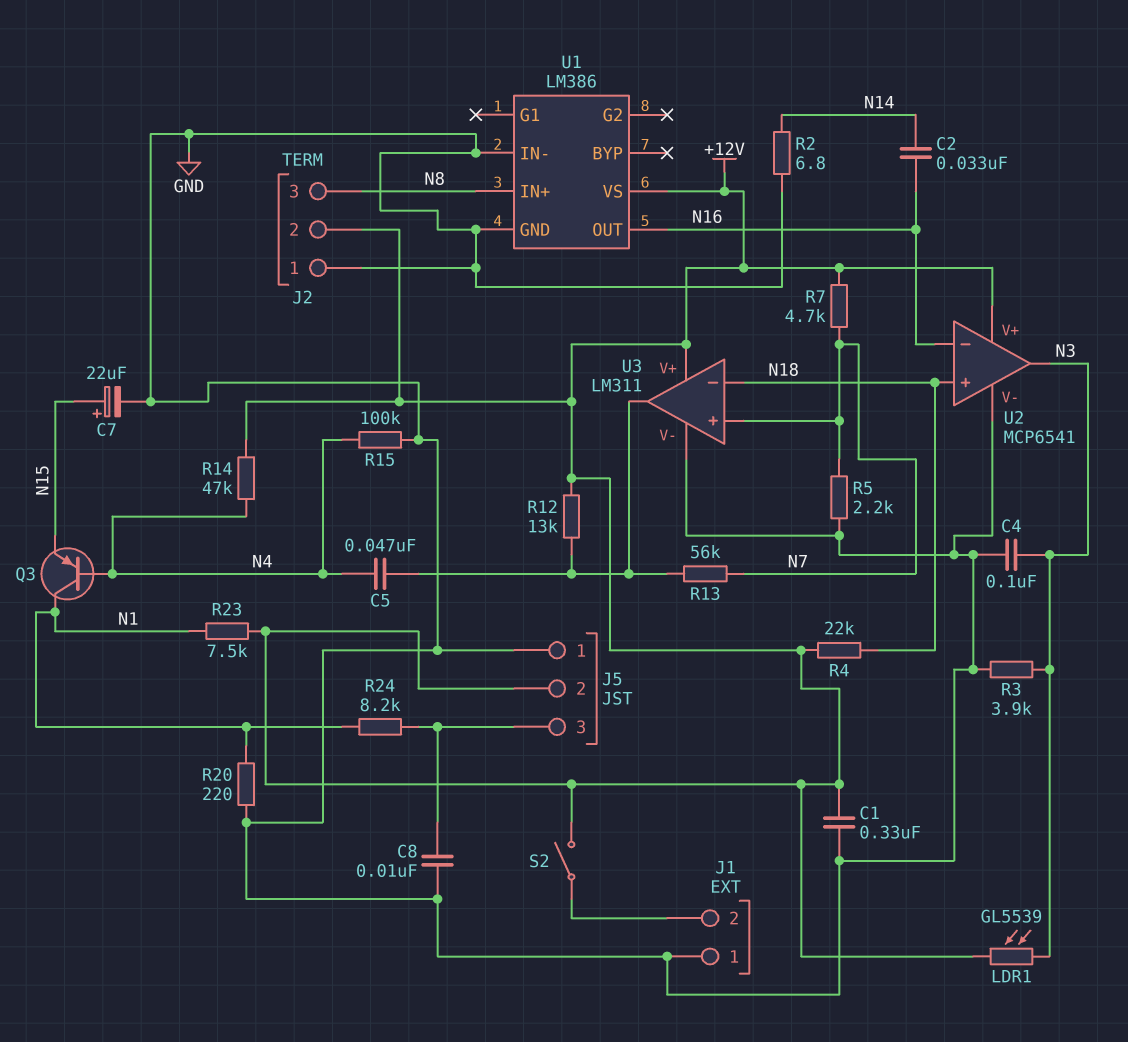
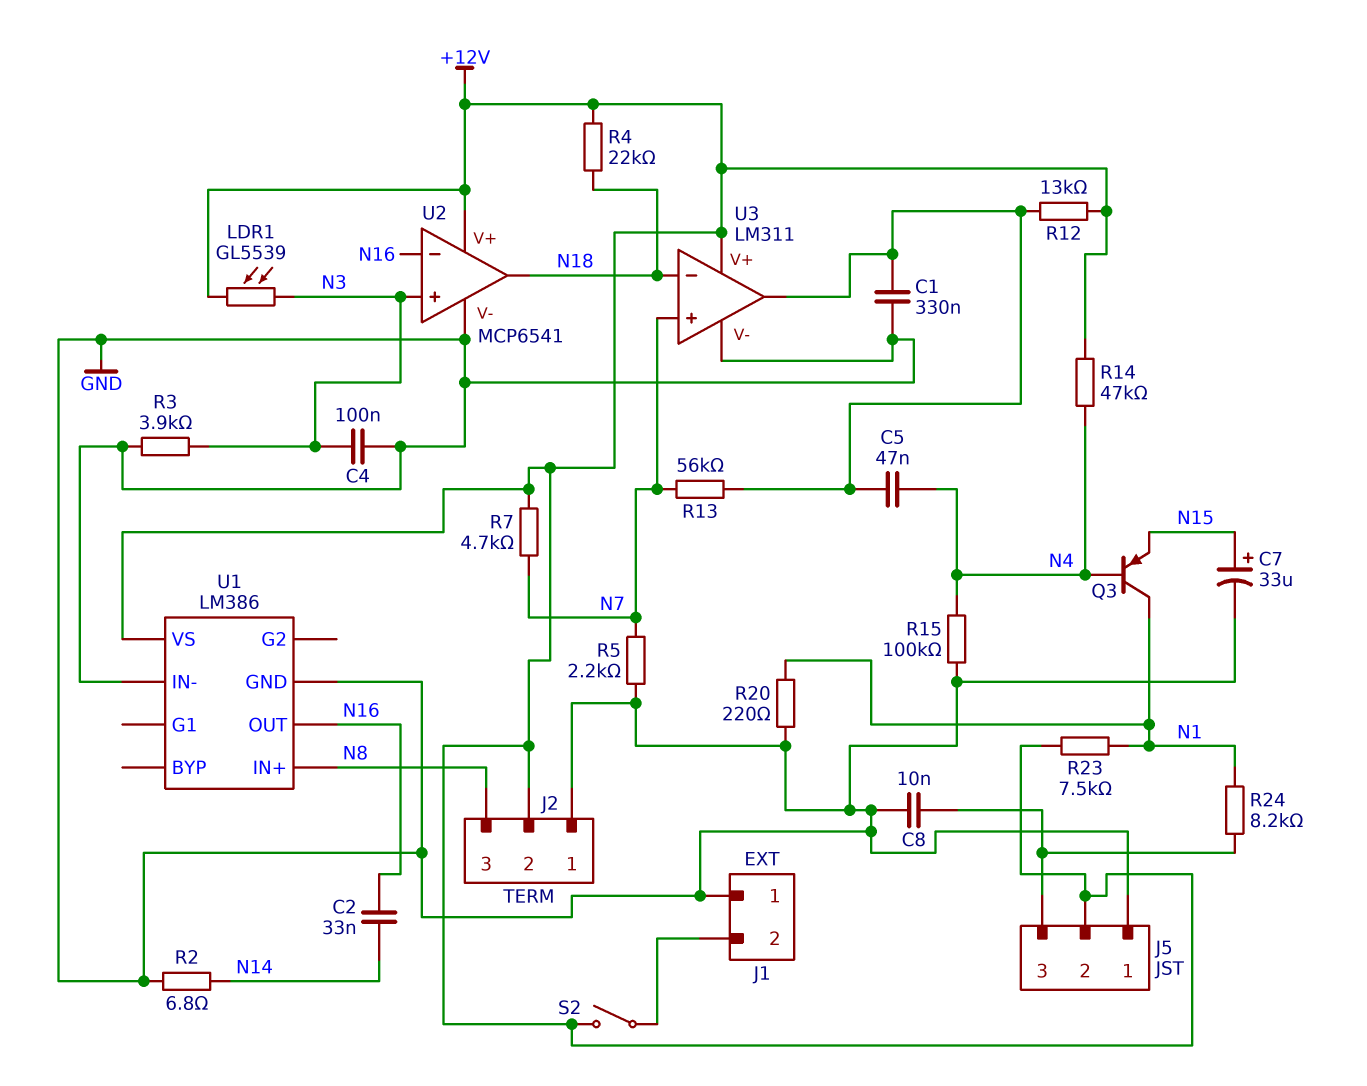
C1: 330nF (+12V, GND) -> 330nF (GND, U3/out)
C7: 22uF (plus N15, minus GND) -> 33uF (plus N15, minus GND)
U2 pin in+: N18 -> N3
U2 pin out: N3 -> N18

